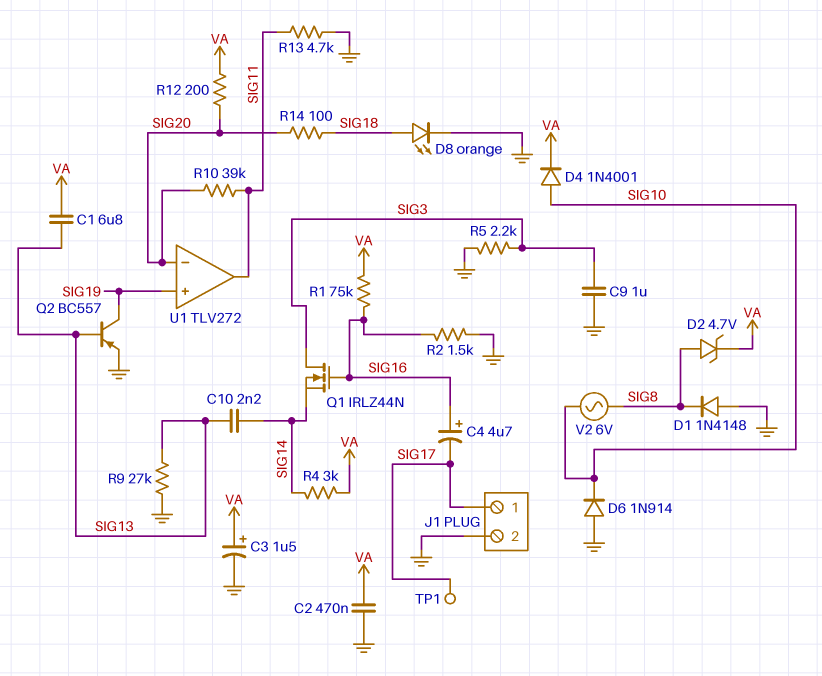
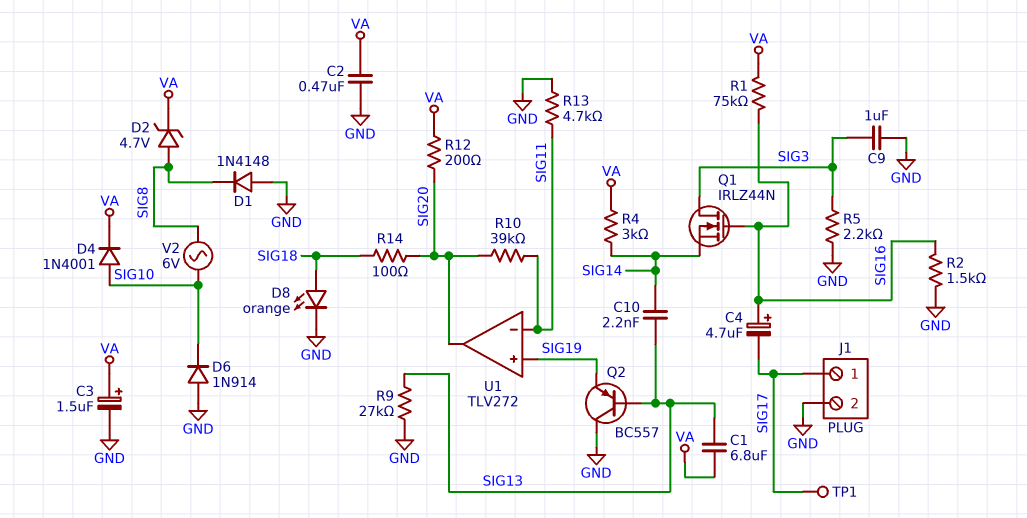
Q2: PNP BC557 (B SIG13, C SIG19, E GND) -> PNP BC557 (B SIG13, C GND, E SIG19)
U1 pin in-: SIG20 -> SIG11
U1 pin out: SIG11 -> SIG20

